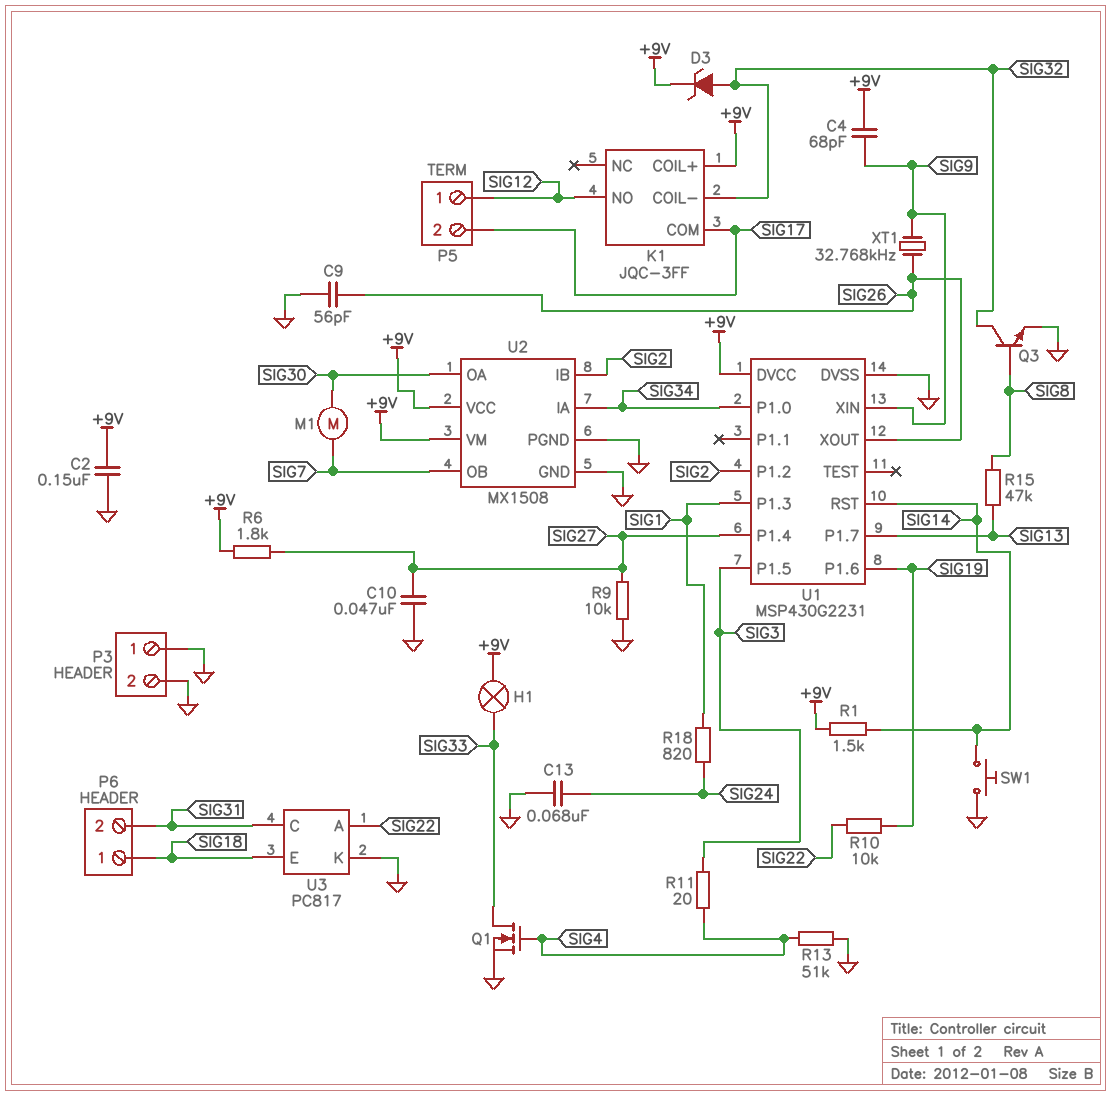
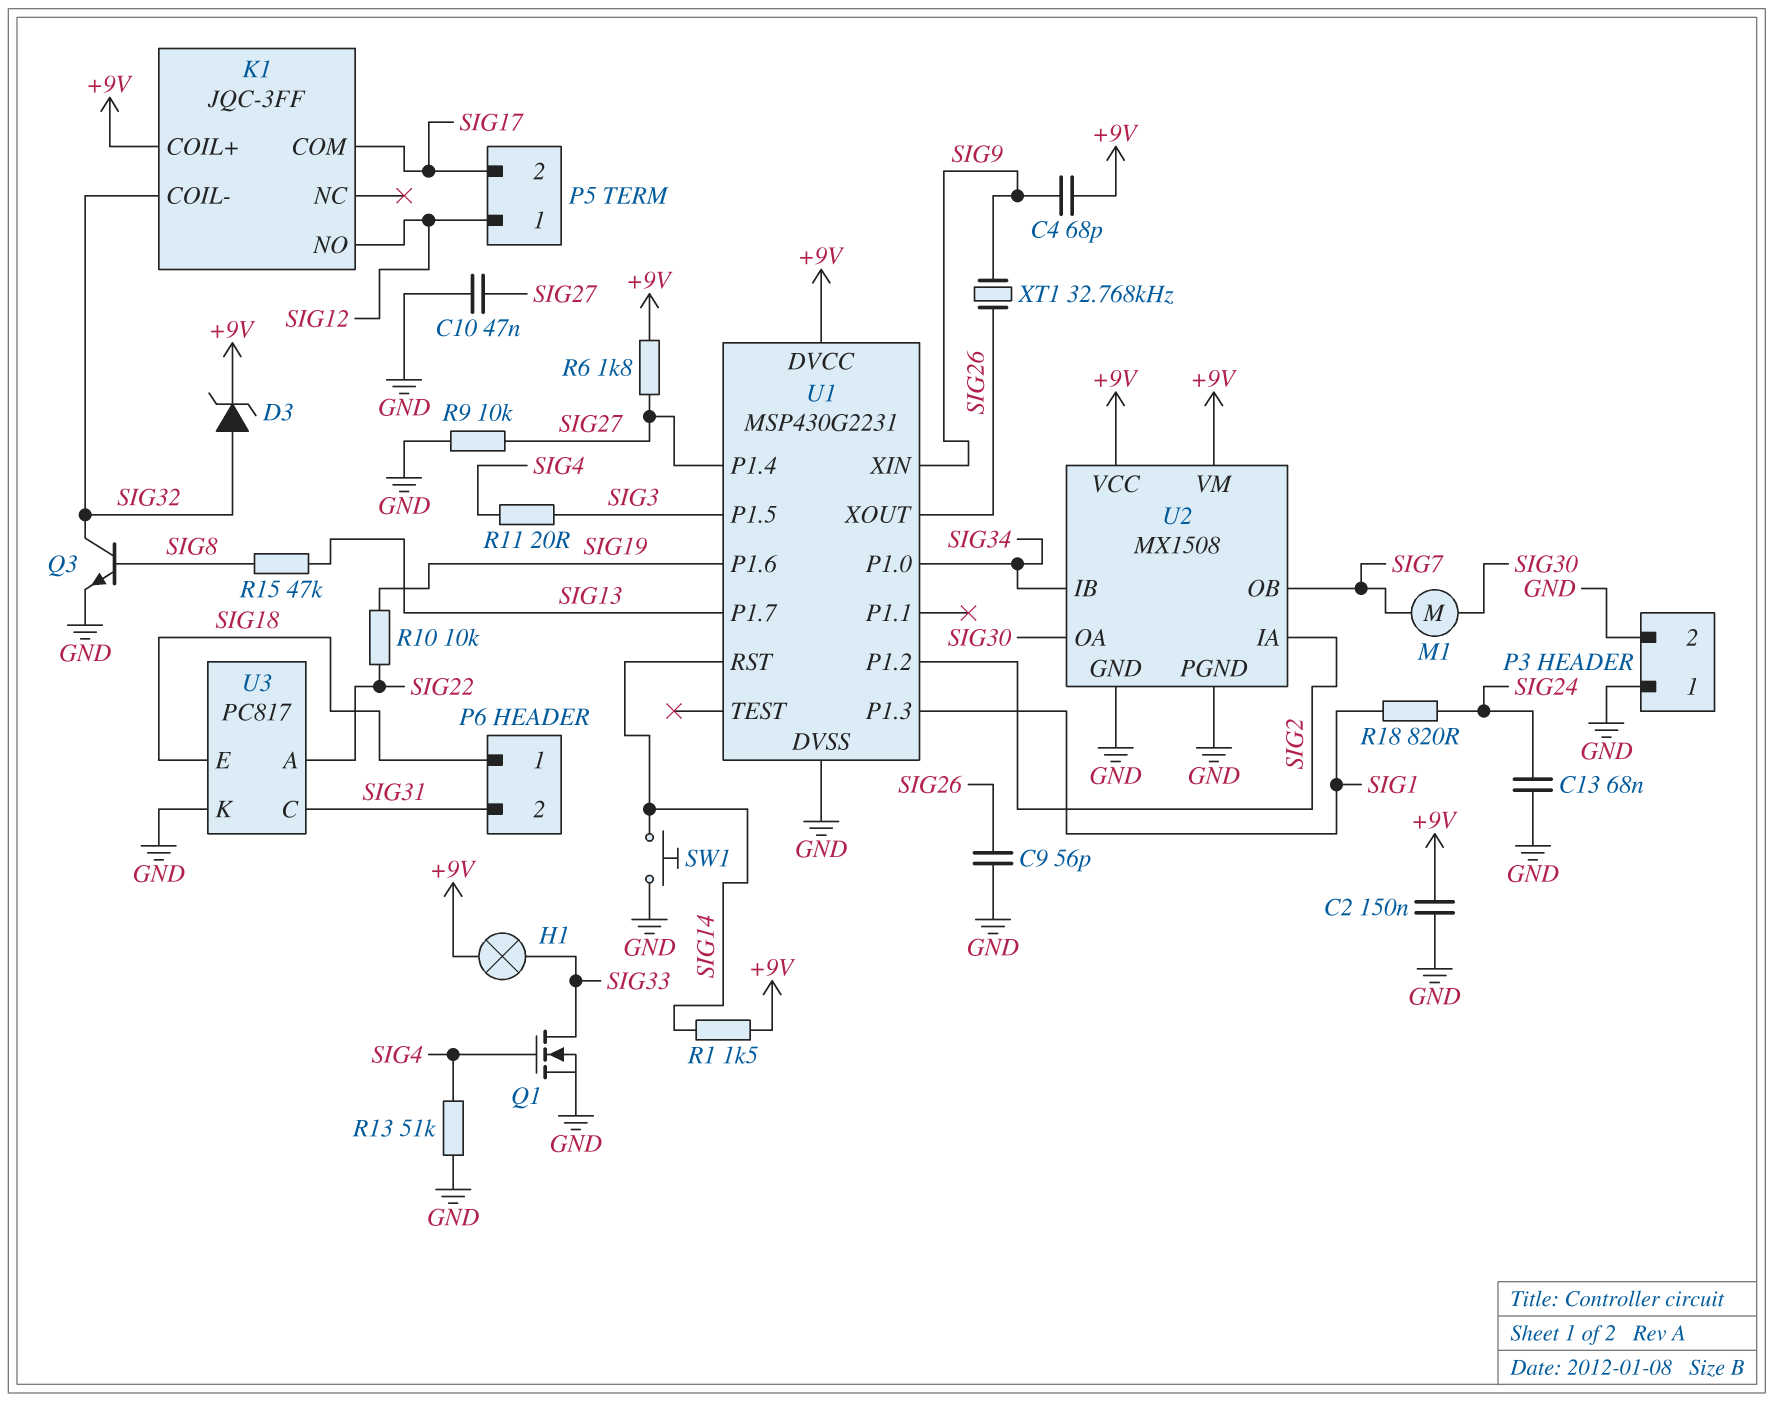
U2 pin IA: SIG34 -> SIG2
U2 pin IB: SIG2 -> SIG34

